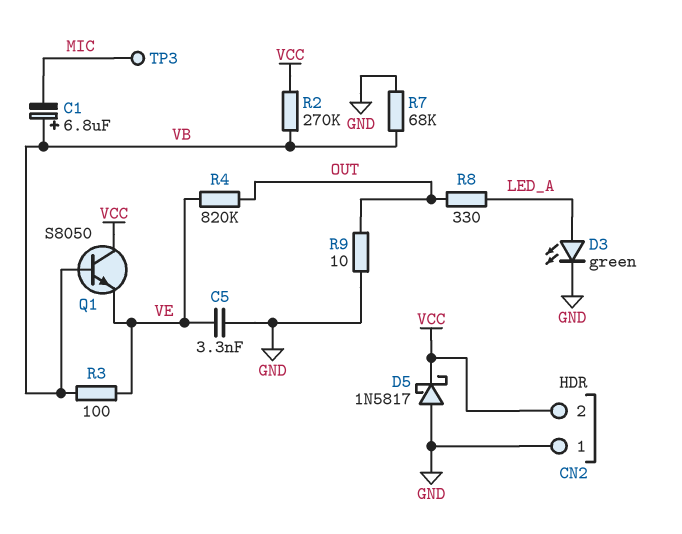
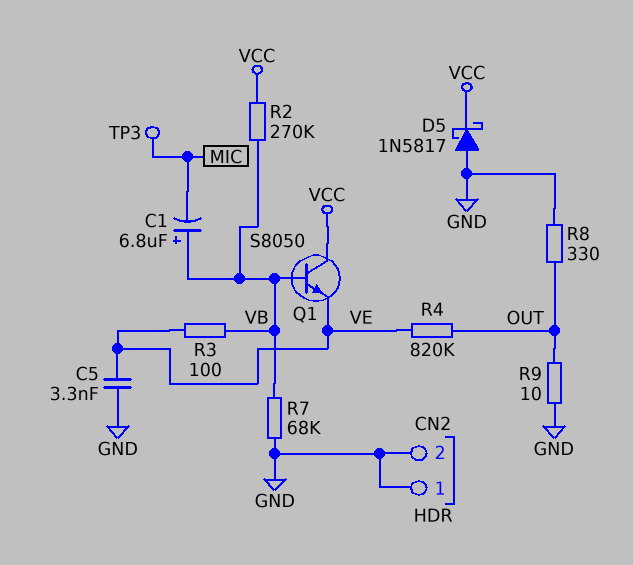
CN2 pin 2: VCC -> GND
D3: LED green (A LED_A, K GND) -> none
R8: 330 (LED_A, OUT) -> 330 (GND, OUT)

